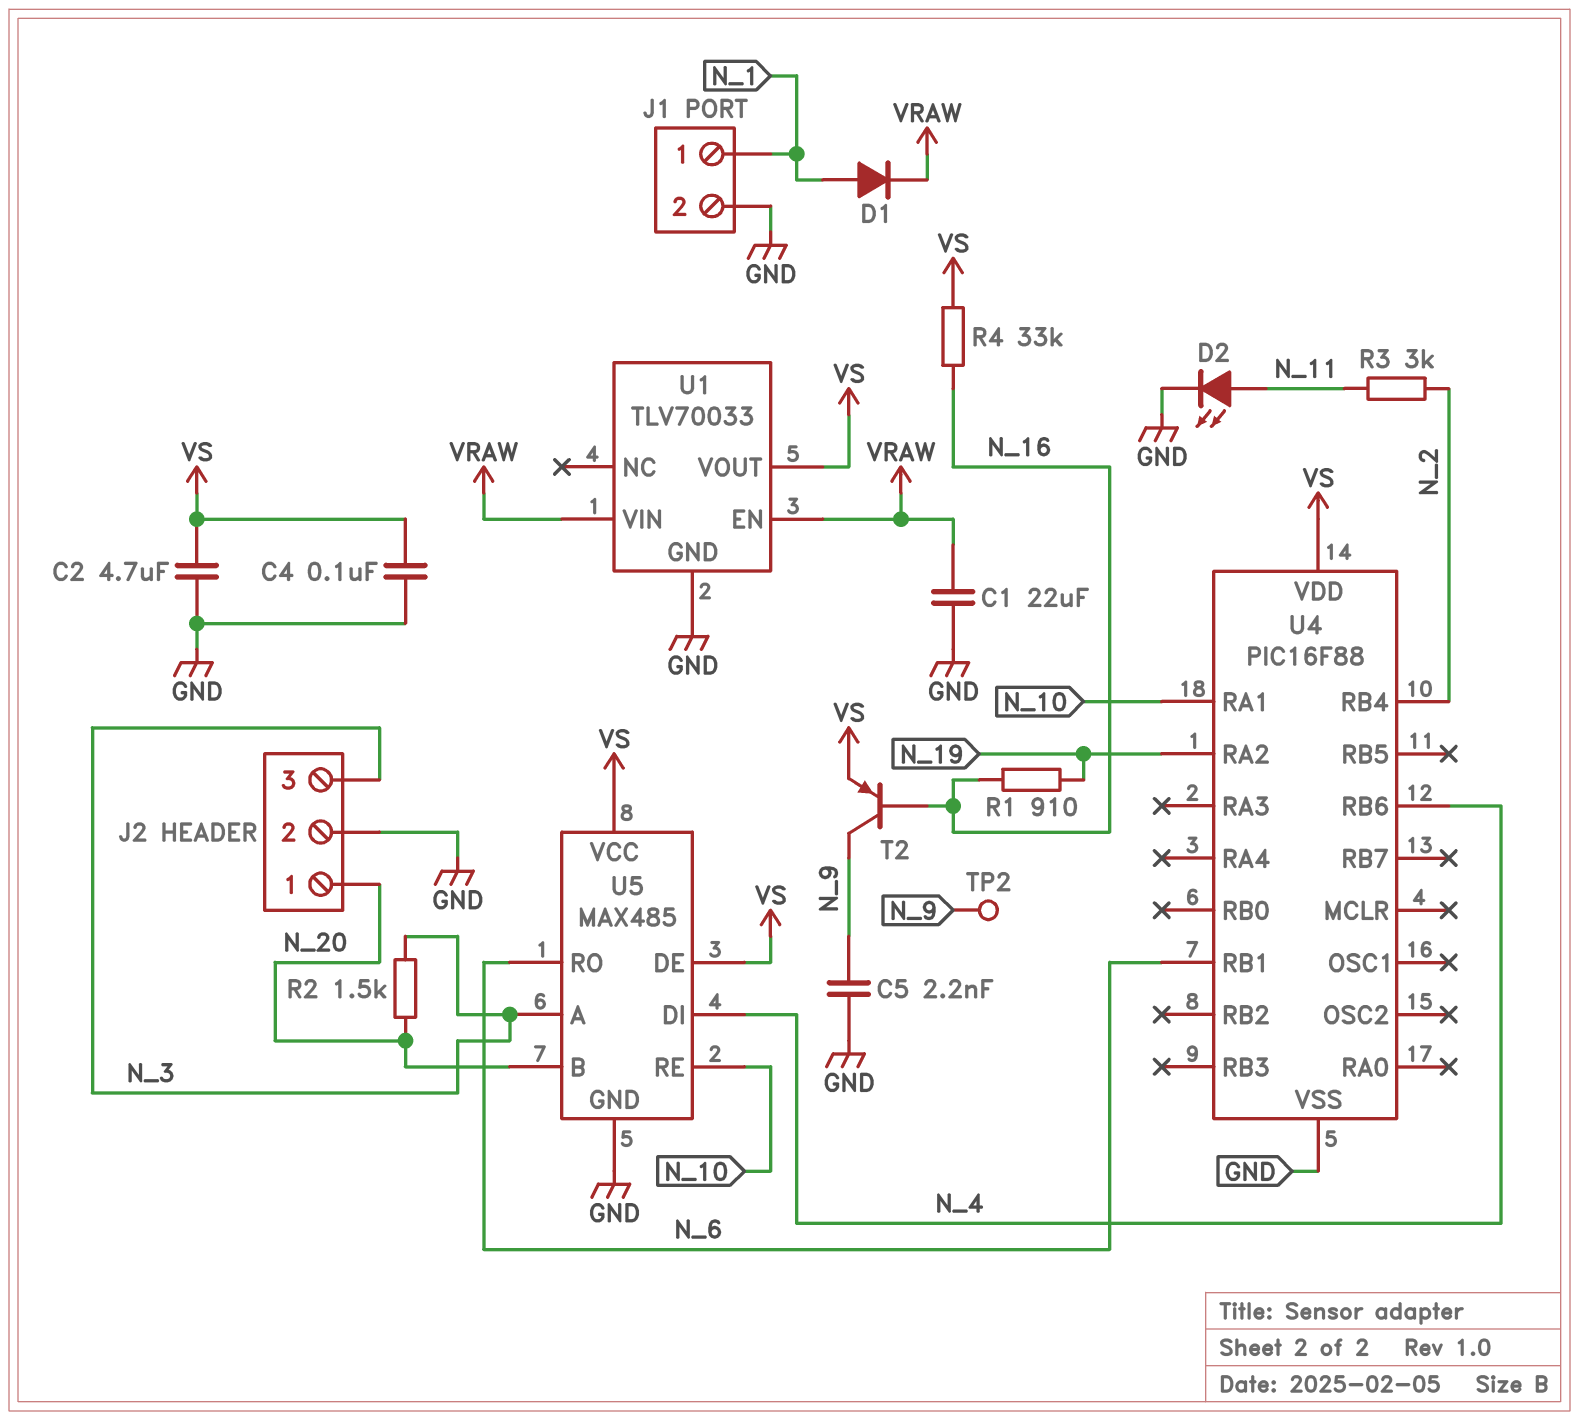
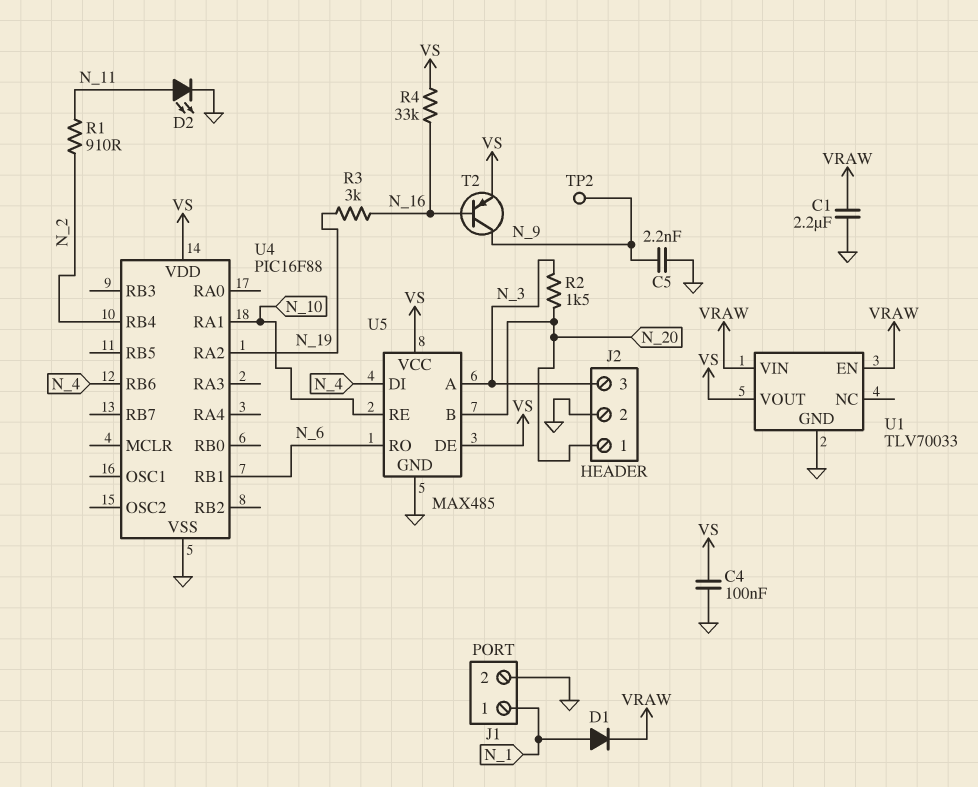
C1: 22uF (GND, VRAW) -> 2.2uF (GND, VRAW)
C2: 4.7uF (GND, VS) -> none
R1: 910 (N_16, N_19) -> 910 (N_2, N_11)
R3: 3k (N_2, N_11) -> 3k (N_16, N_19)

